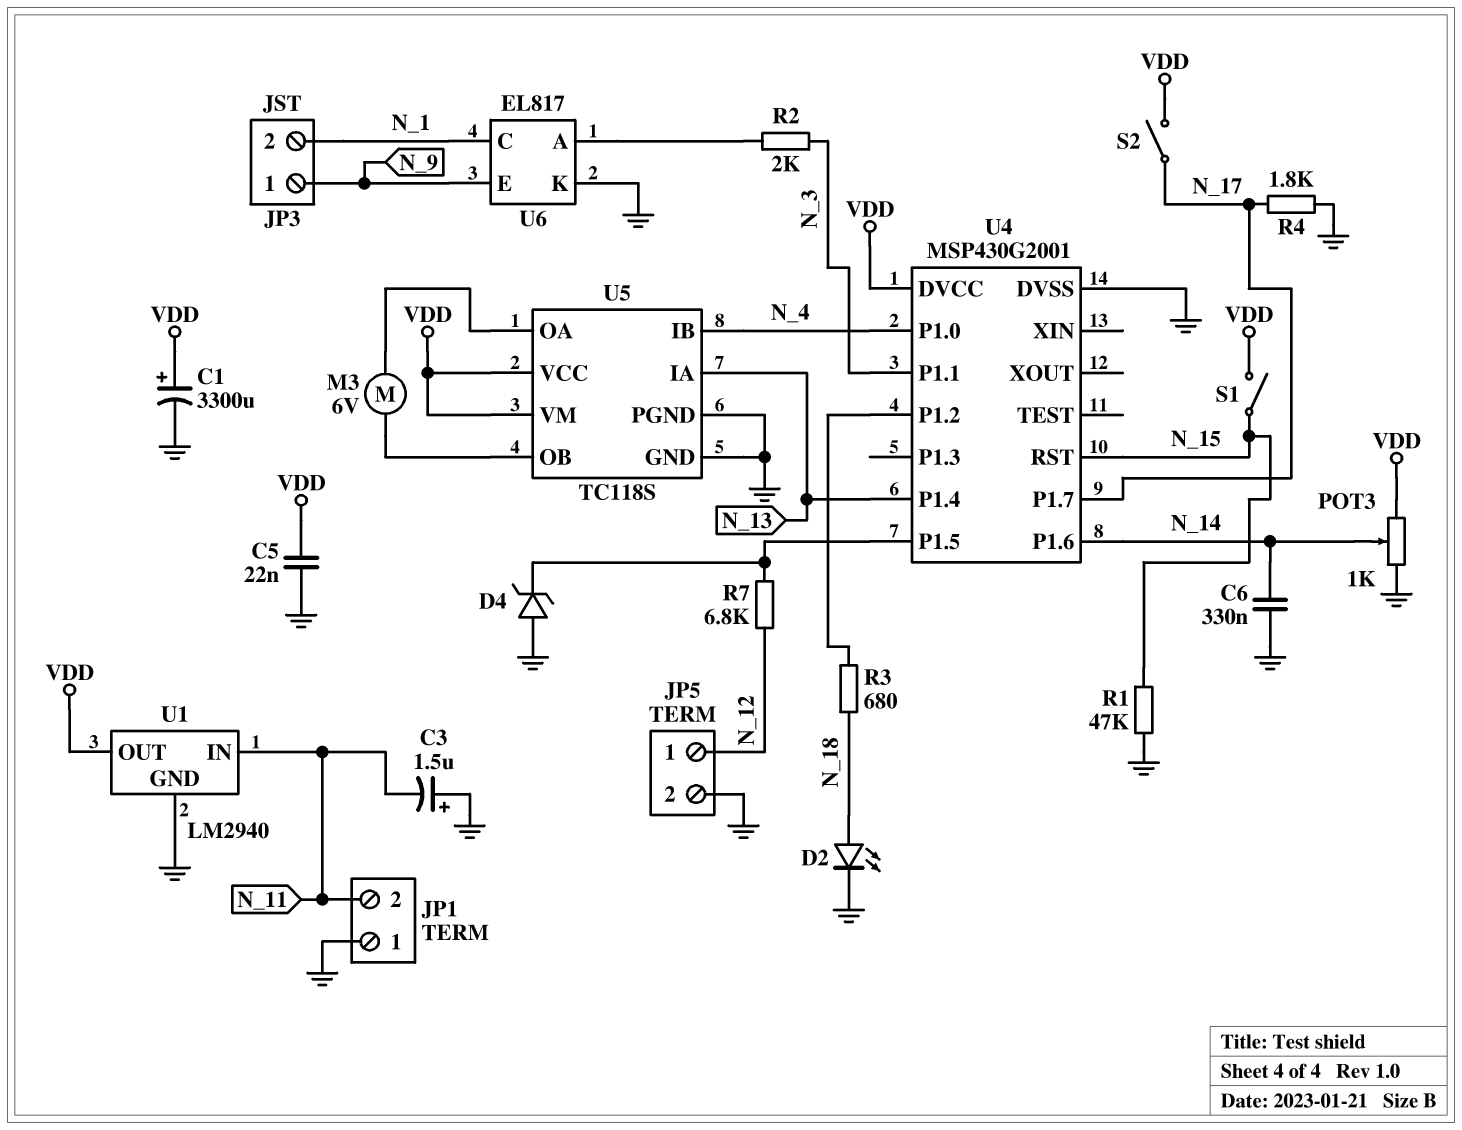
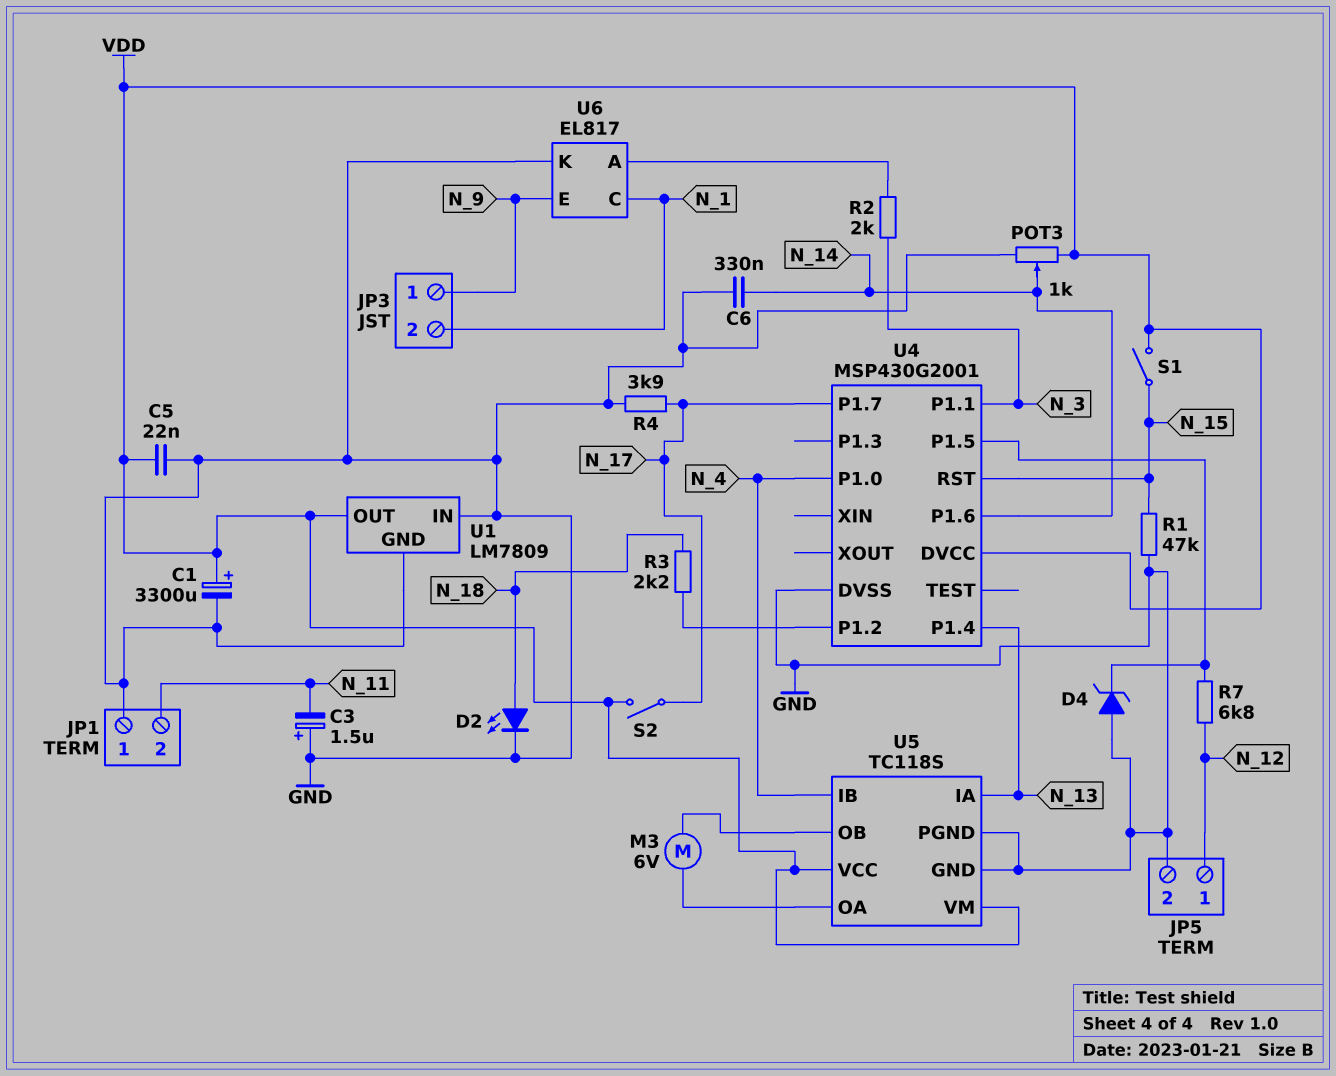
R3: 680 (N_18, U4/P1.2) -> 2.2k (N_18, U4/P1.2)
R4: 1.8k (GND, N_17) -> 3.9k (GND, N_17)
U1: LM2940 -> LM7809
U1 pin IN: N_11 -> GND

